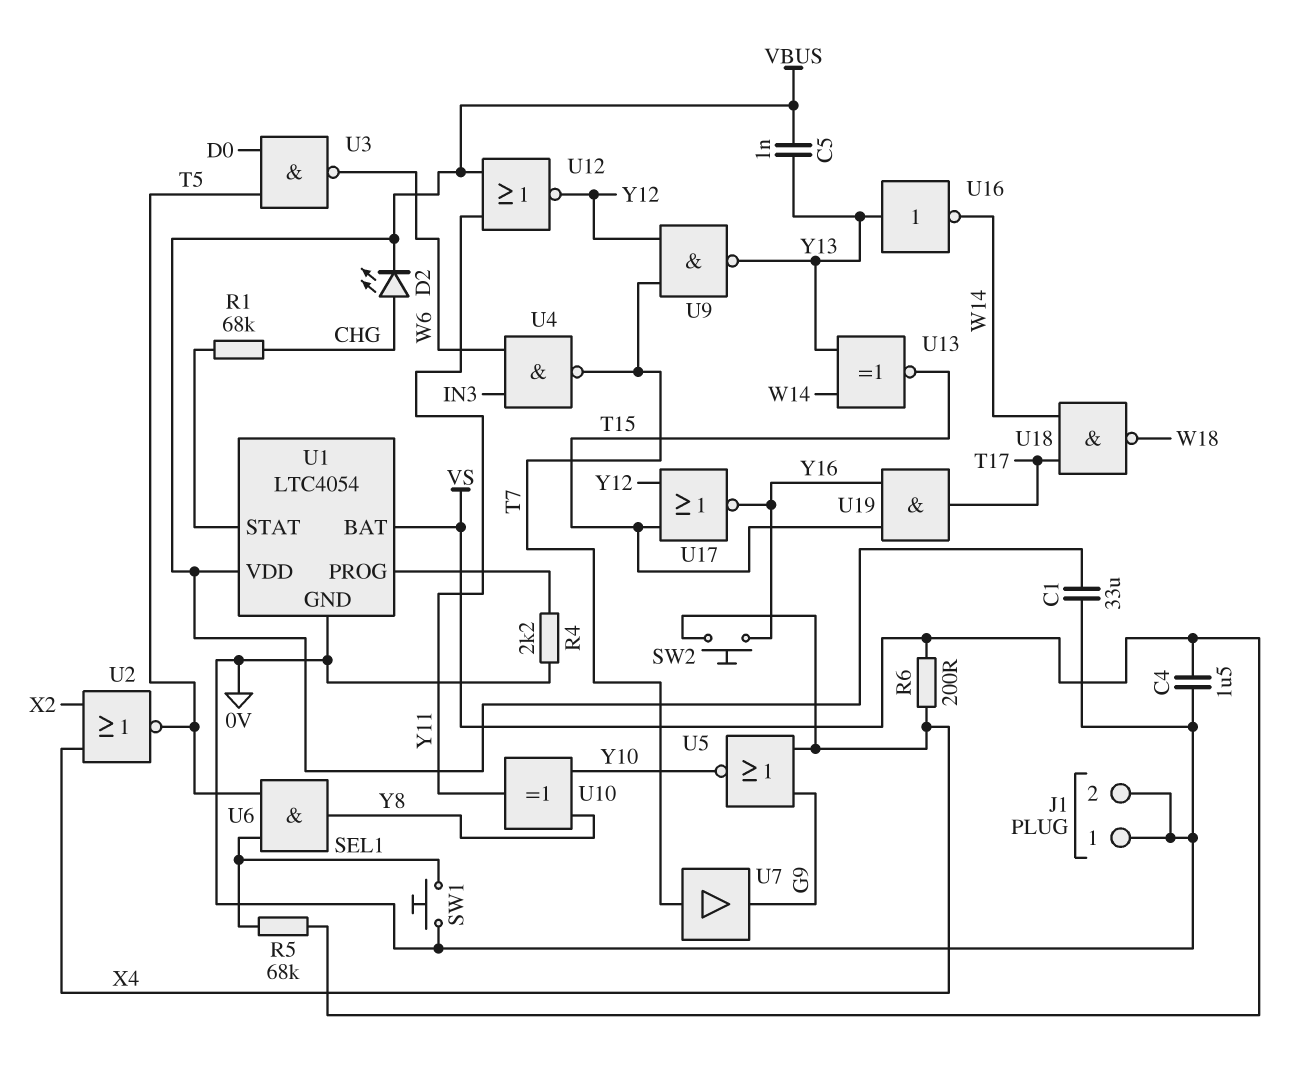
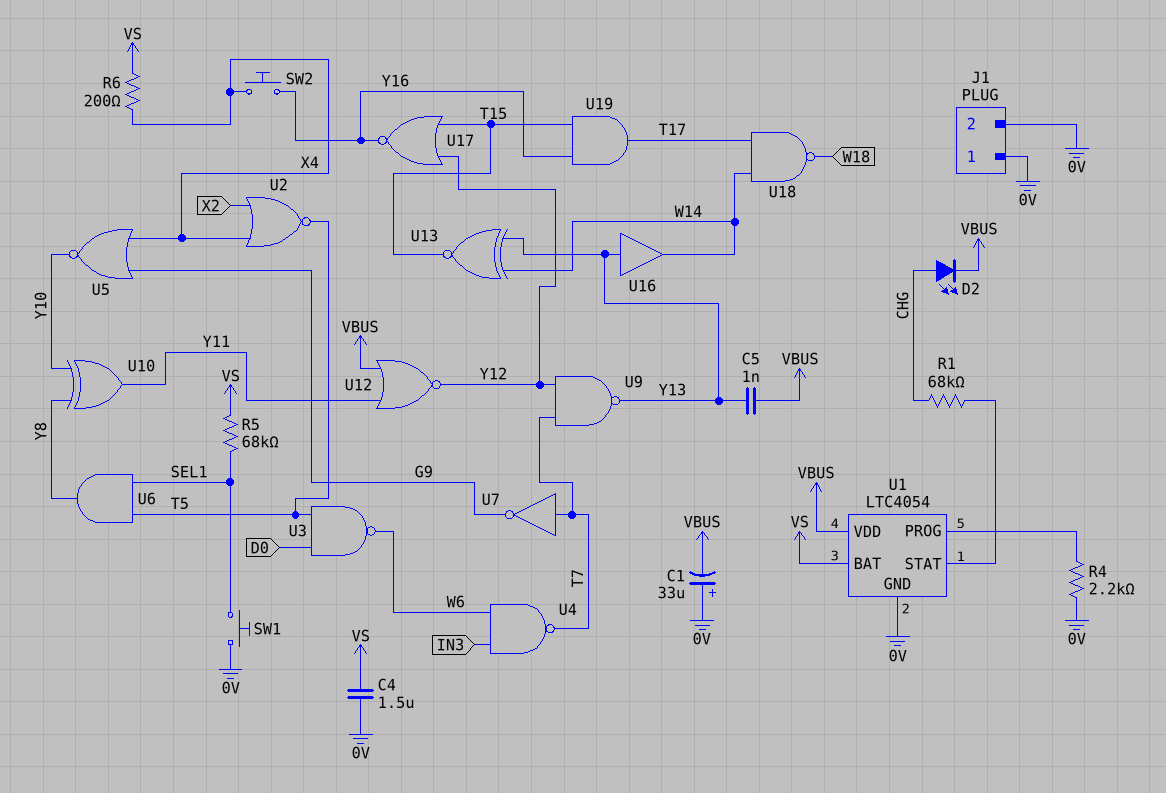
C1: 33uF (0V, VBUS) -> 33uF (plus 0V, minus VBUS)
U7: buffer (in T7, out G9) -> NOT (in T7, out G9)
U16: NOT (in Y13, out W14) -> buffer (in Y13, out W14)

